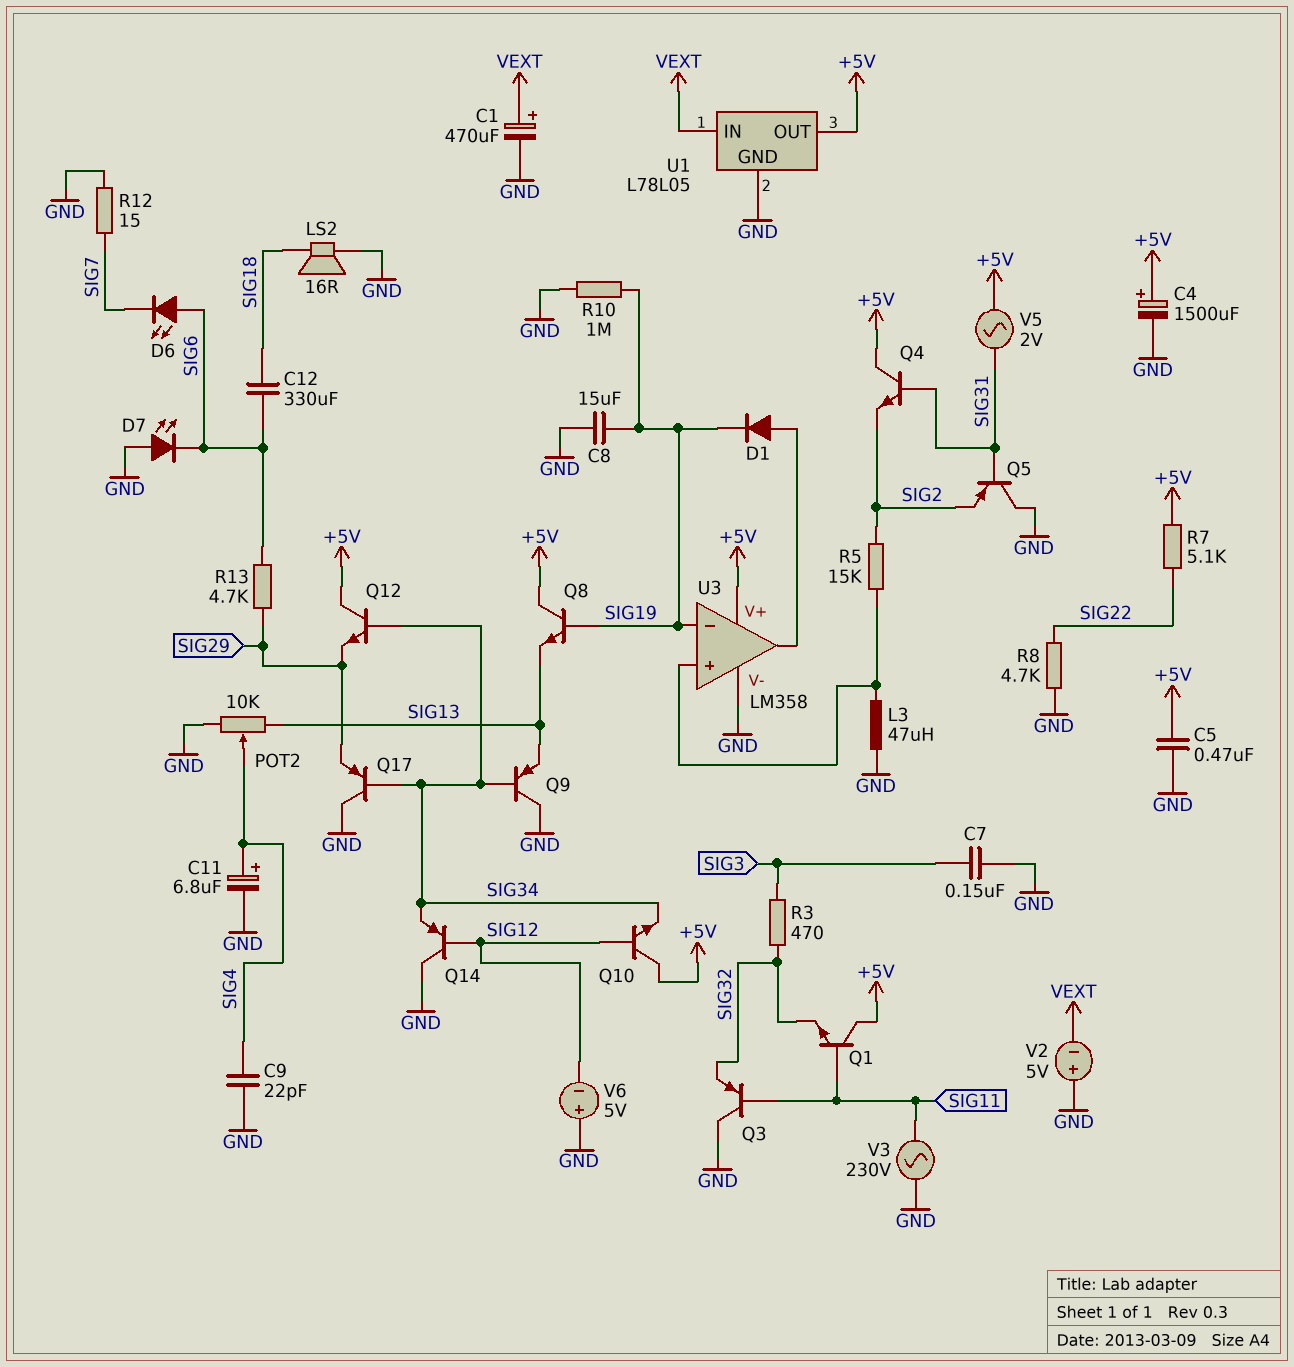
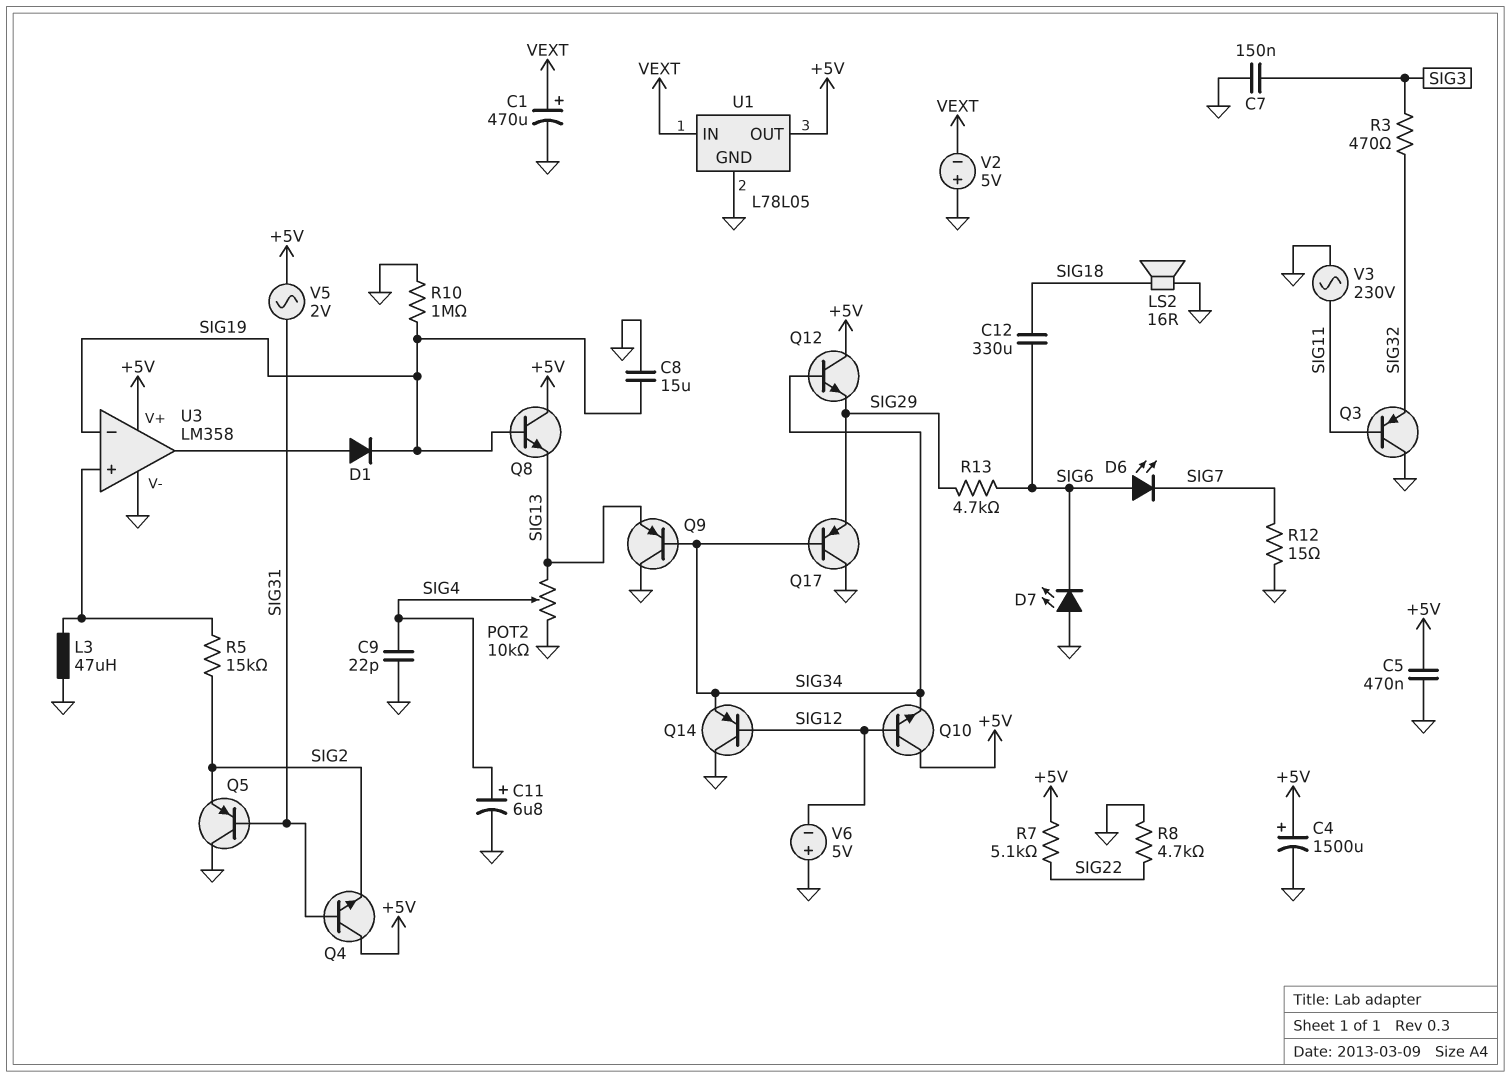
Q1: NPN (B SIG11, C +5V, E SIG32) -> none

